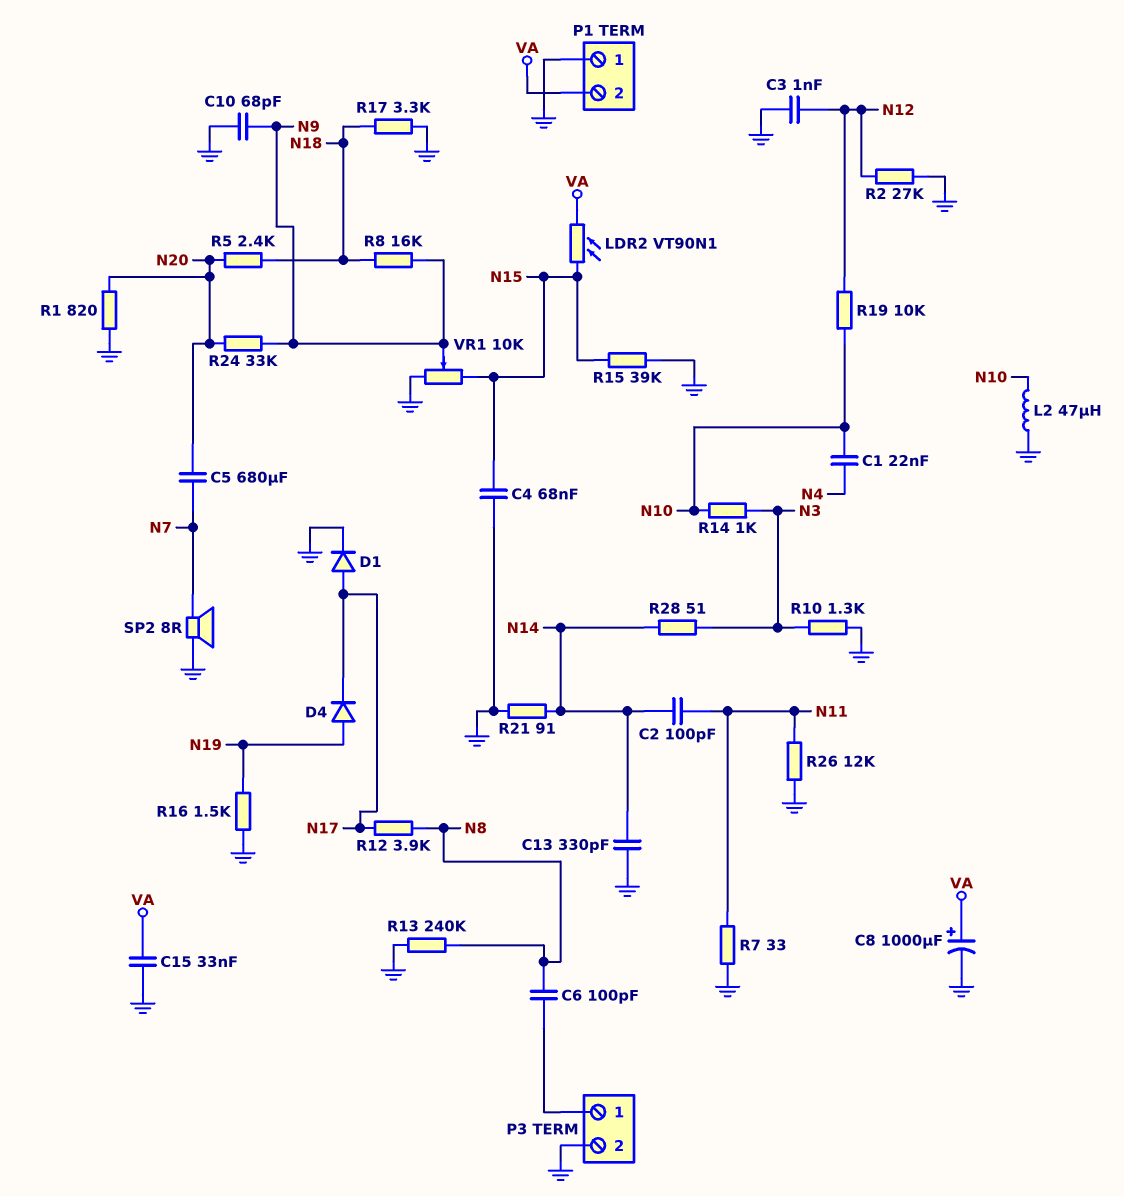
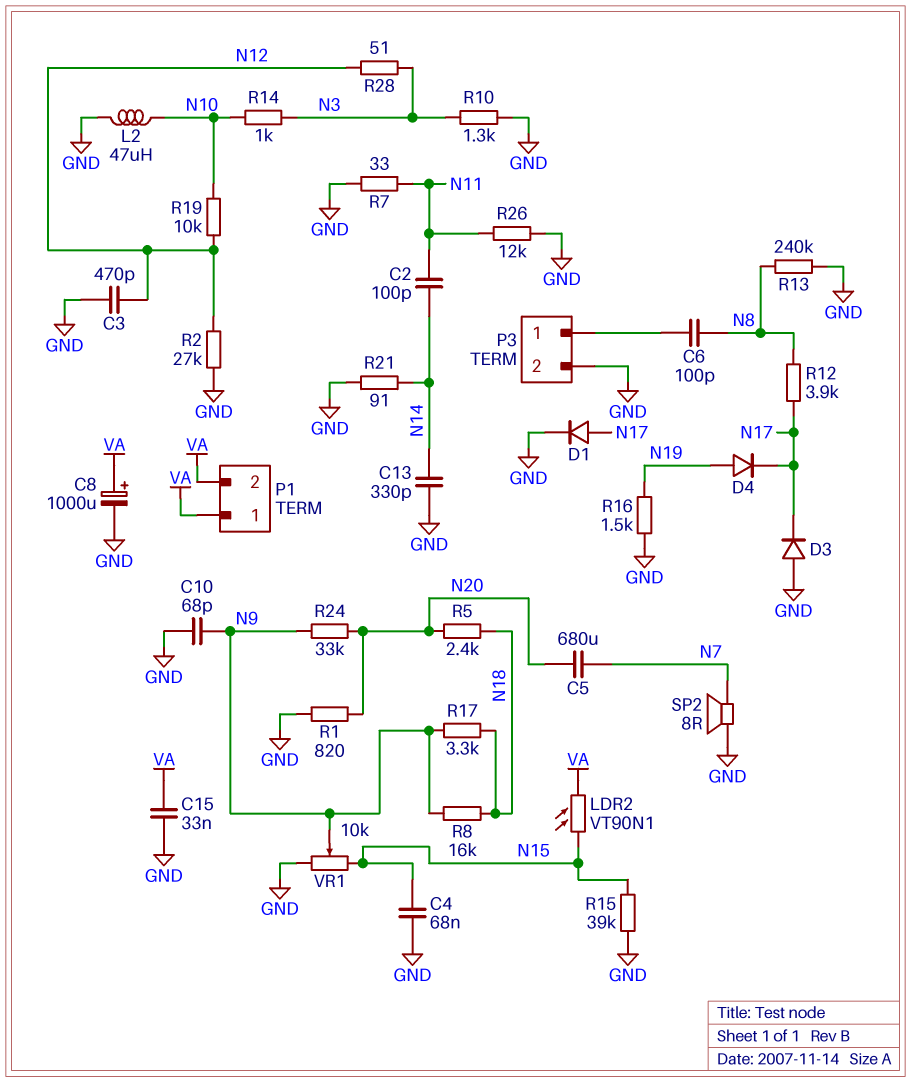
C1: 22nF (N4, N10) -> none
C3: 1nF (GND, N12) -> 470pF (GND, N12)
D3: none -> diode (A GND, K N17)
P1 pin 1: GND -> VA
R17: 3.3k (GND, N18) -> 3.3k (N9, N18)
R28: 51 (N3, N14) -> 51 (N3, N12)

